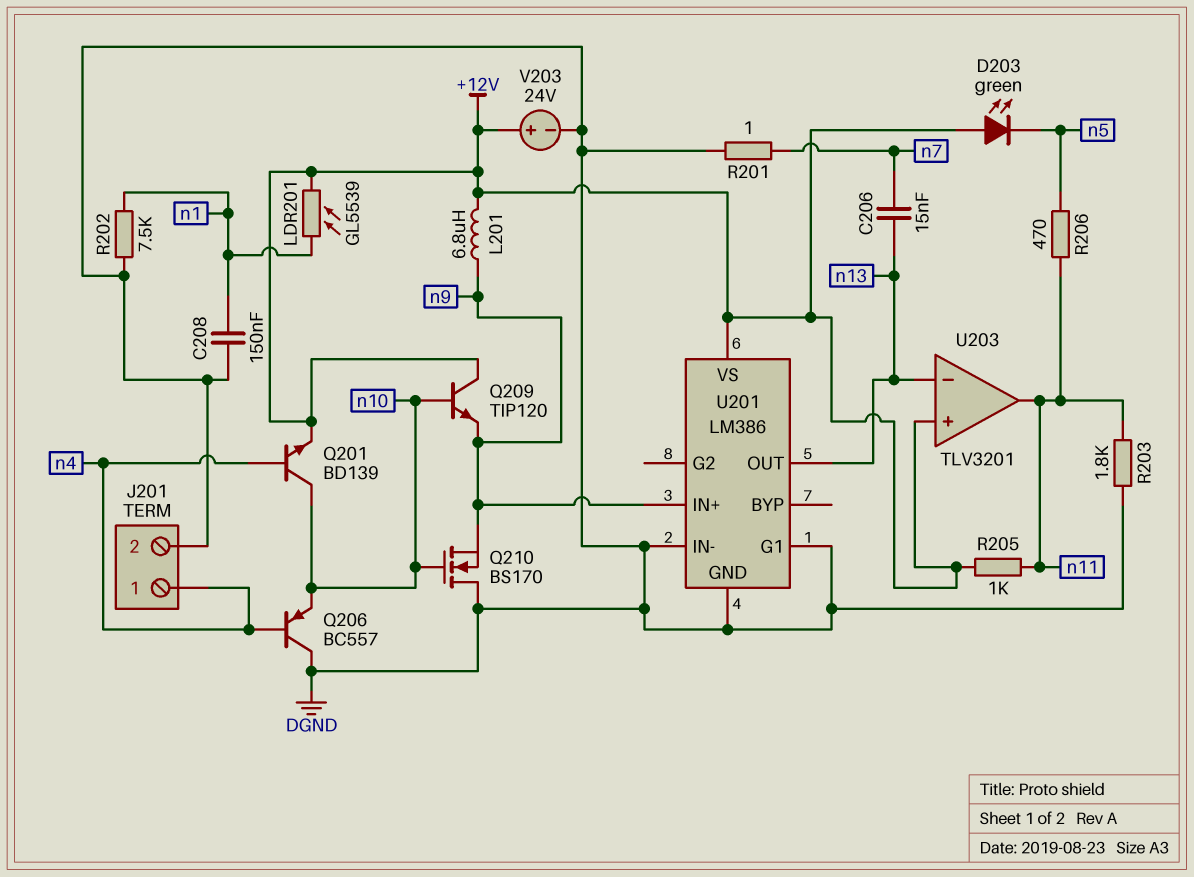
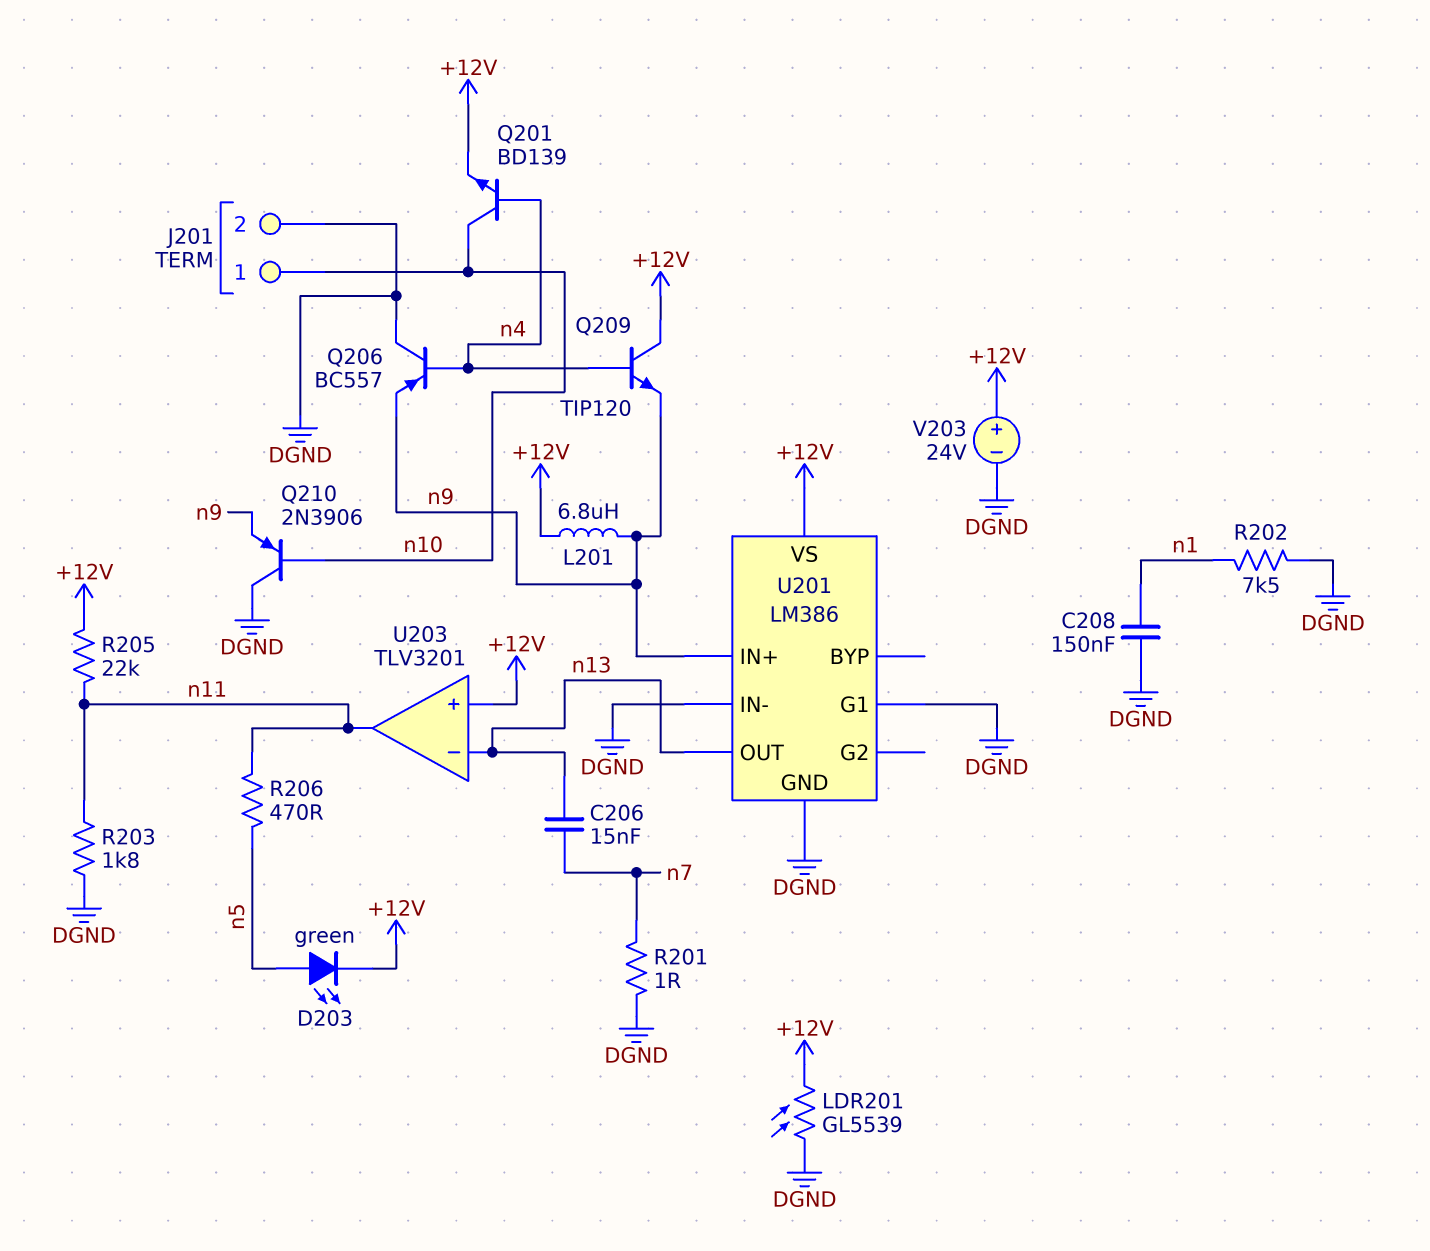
D203: LED green (A +12V, K n5) -> LED green (A n5, K +12V)
J201 pin 1: n4 -> n10
LDR201: GL5539 (+12V, n1) -> GL5539 (+12V, DGND)
Q206: PNP BC557 (B n4, C DGND, E n10) -> PNP BC557 (B n4, C DGND, E n9)
Q209: NPN TIP120 (B n10, C +12V, E n9) -> NPN TIP120 (B n4, C +12V, E n9)
Q210: NMOS BS170 (G n10, D DGND, S n9) -> PNP 2N3906 (B n10, C DGND, E n9)
R205: 1k (+12V, n11) -> 22k (+12V, n11)

